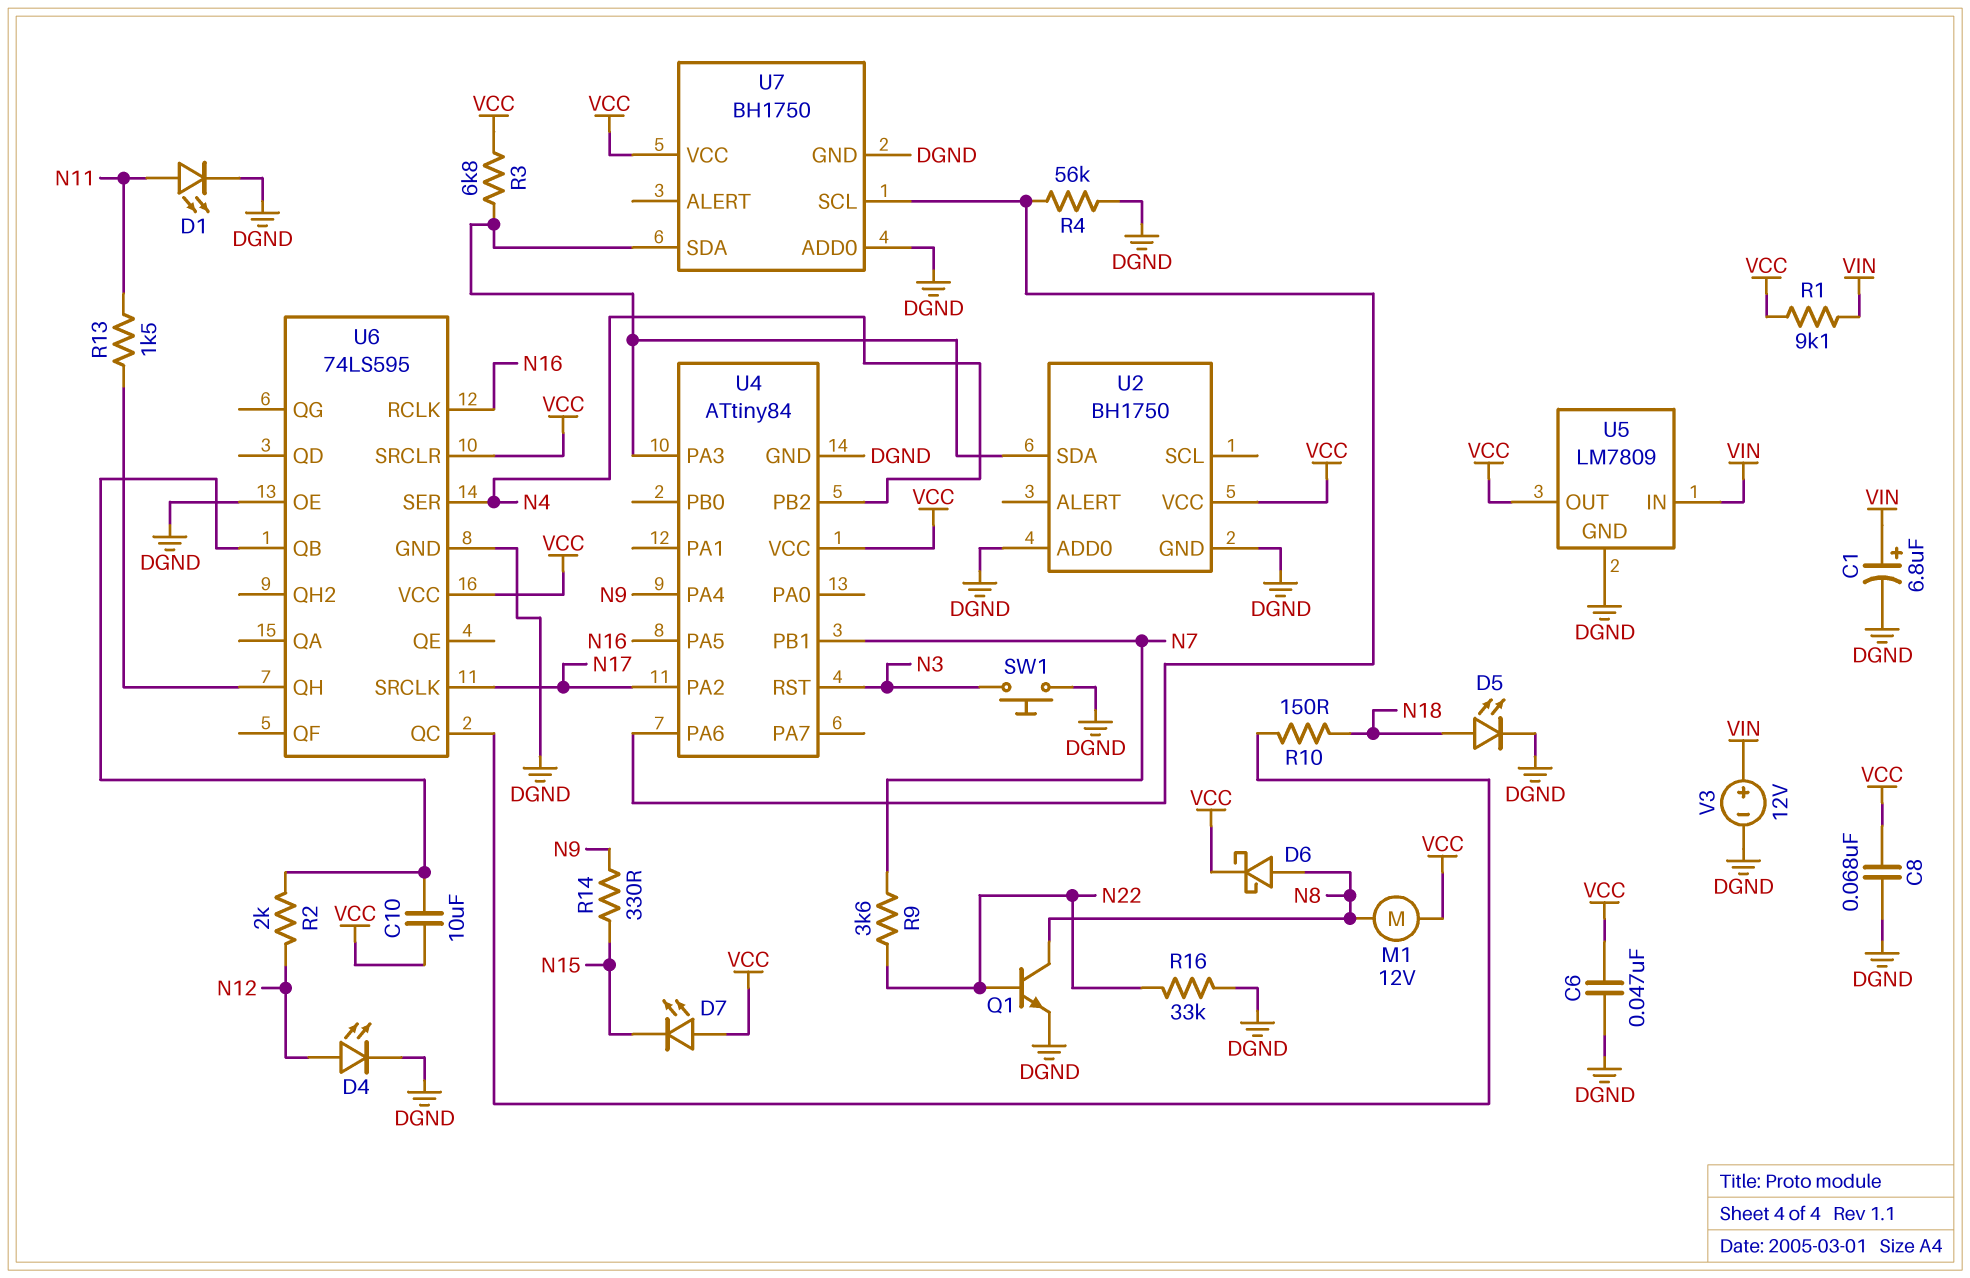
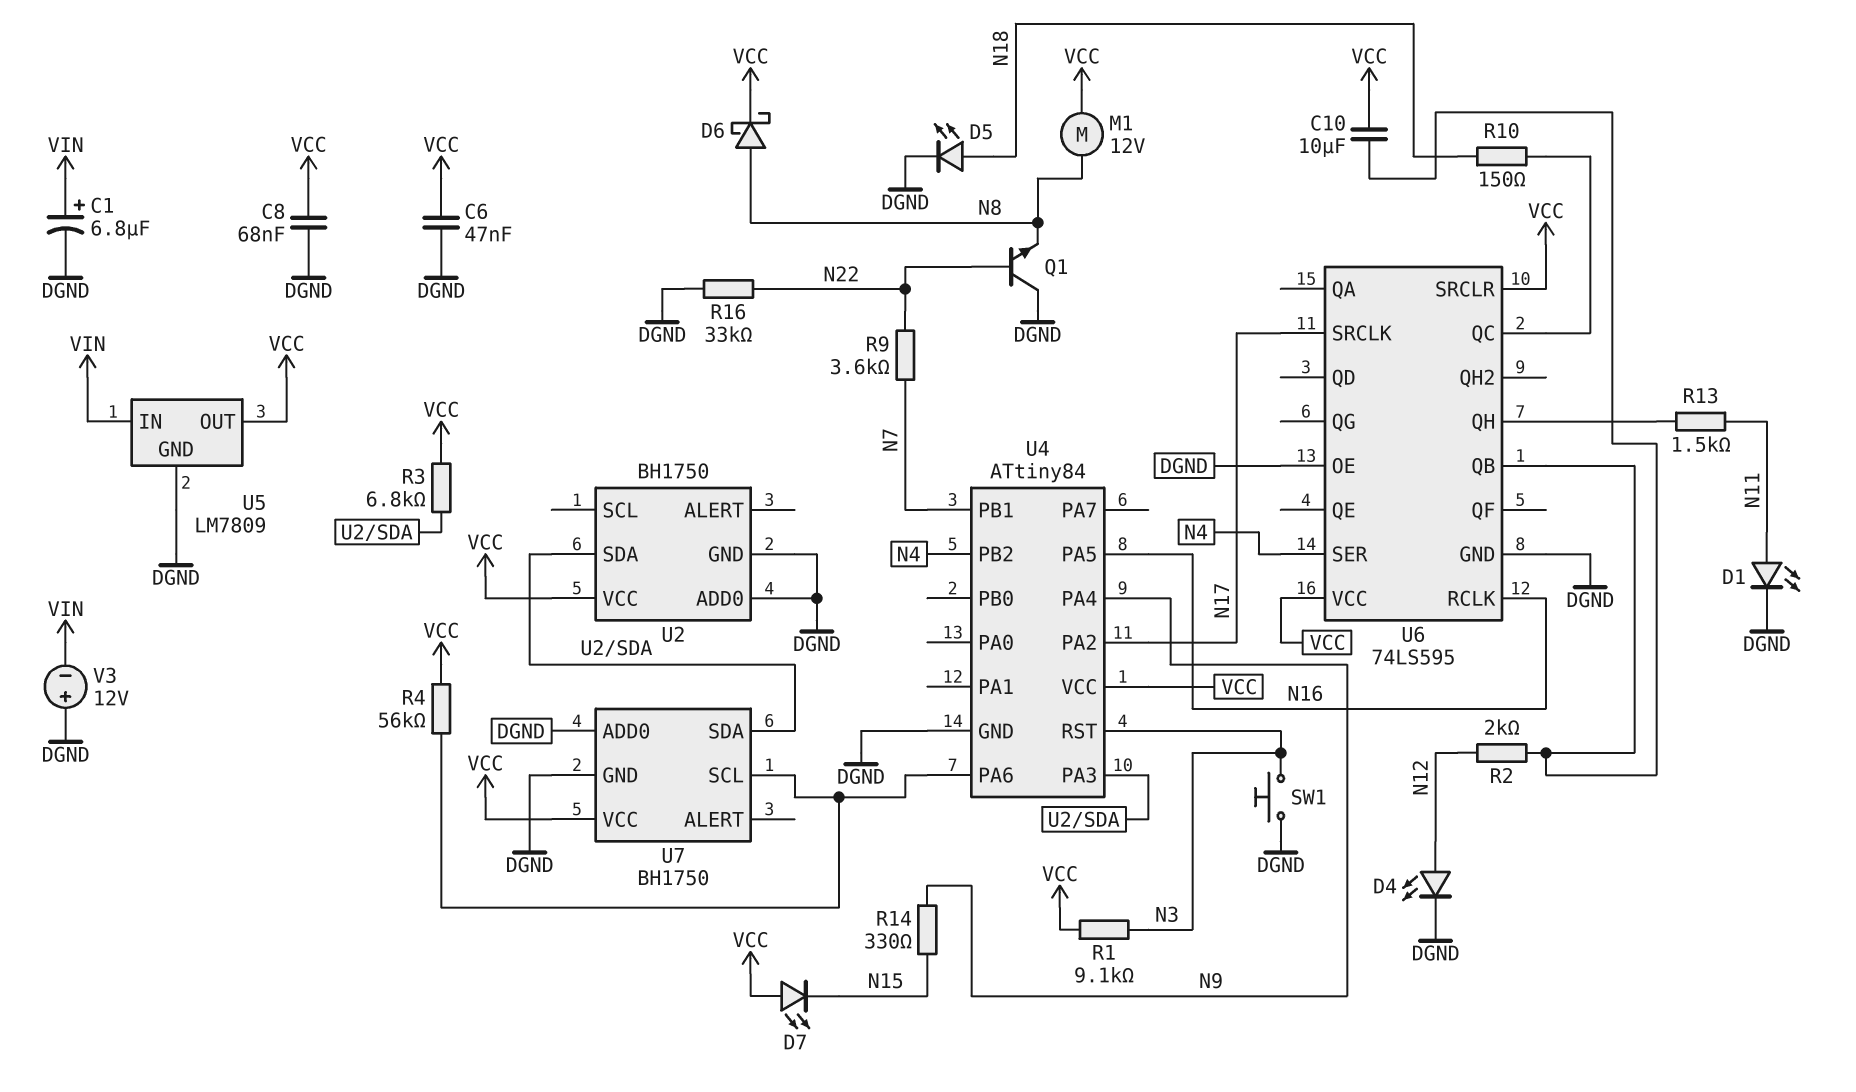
Q1: NPN (B N22, C N8, E DGND) -> NPN (B N22, C DGND, E N8)
R1: 9.1k (VCC, VIN) -> 9.1k (N3, VCC)
R4: 56k (DGND, U4/PA6) -> 56k (U4/PA6, VCC)
V3: 12V (plus VIN, minus DGND) -> 12V (plus DGND, minus VIN)

